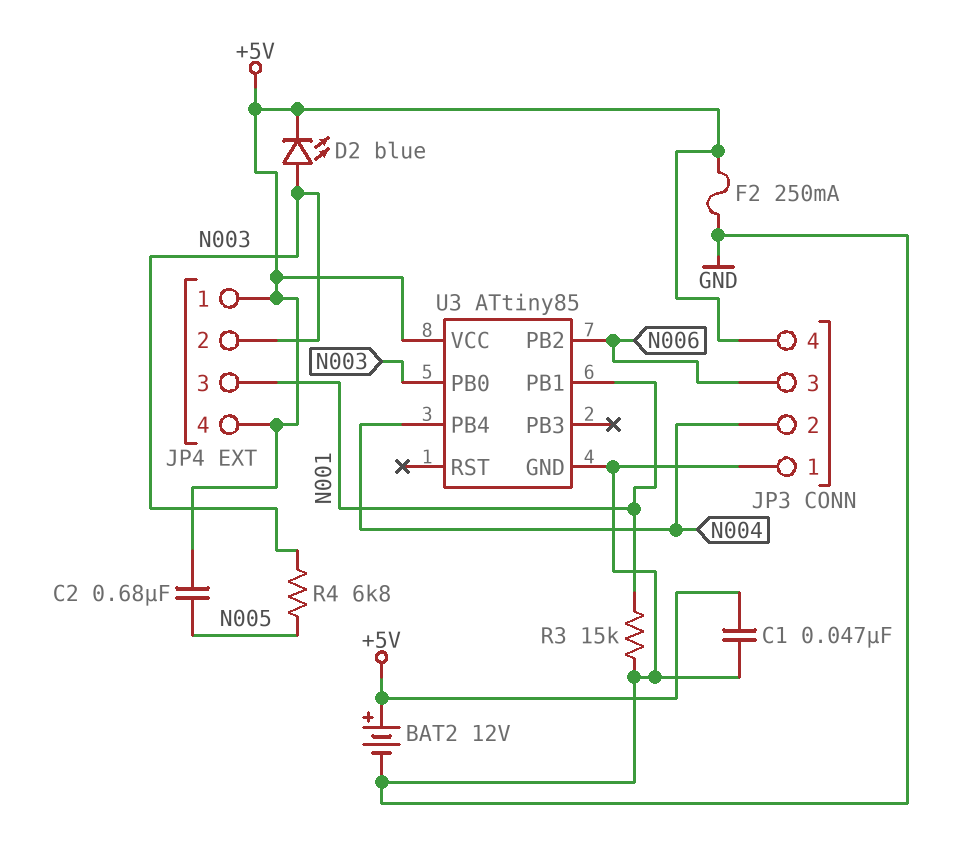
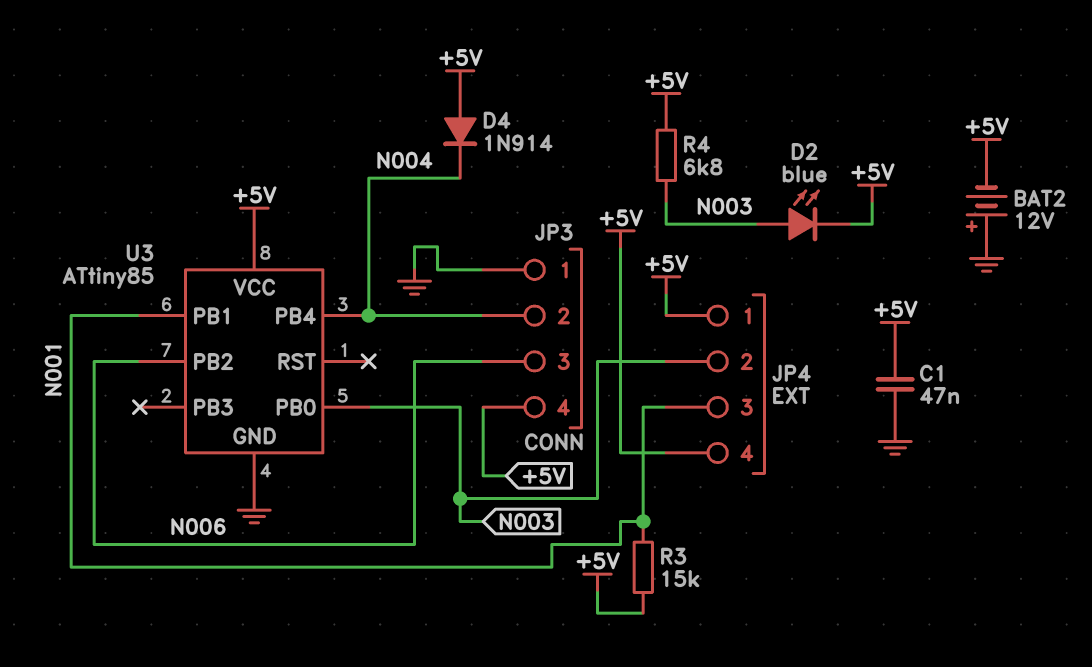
BAT2: 12V (plus +5V, minus GND) -> 12V (plus GND, minus +5V)
C2: 680nF (+5V, N005) -> none
D4: none -> diode 1N914 (A +5V, K N004)
F2: 250mA (+5V, GND) -> none
R3: 15k (GND, N001) -> 15k (+5V, N001)
R4: 6.8k (N003, N005) -> 6.8k (+5V, N003)

